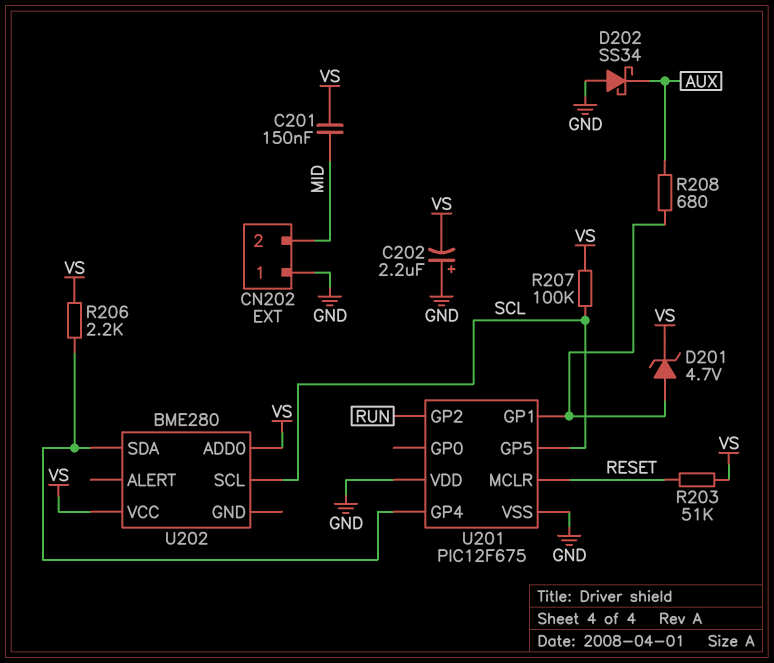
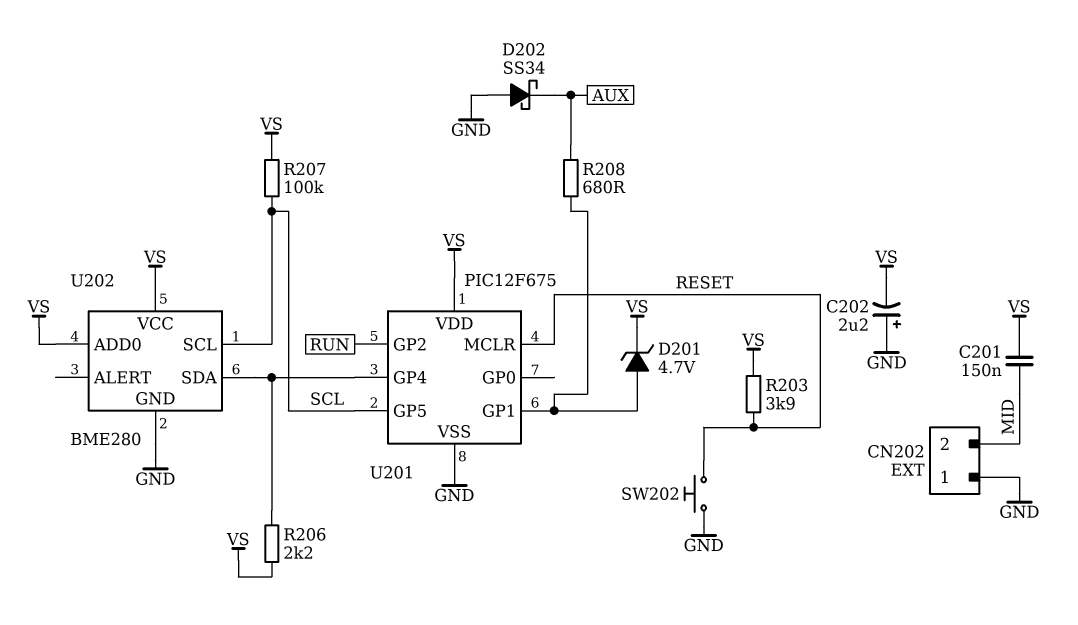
R203: 51k (RESET, VS) -> 3.9k (RESET, VS)
SW202: none -> button (GND, RESET)
U201 pin VDD: GND -> VS
U202 pin GND: none -> GND

